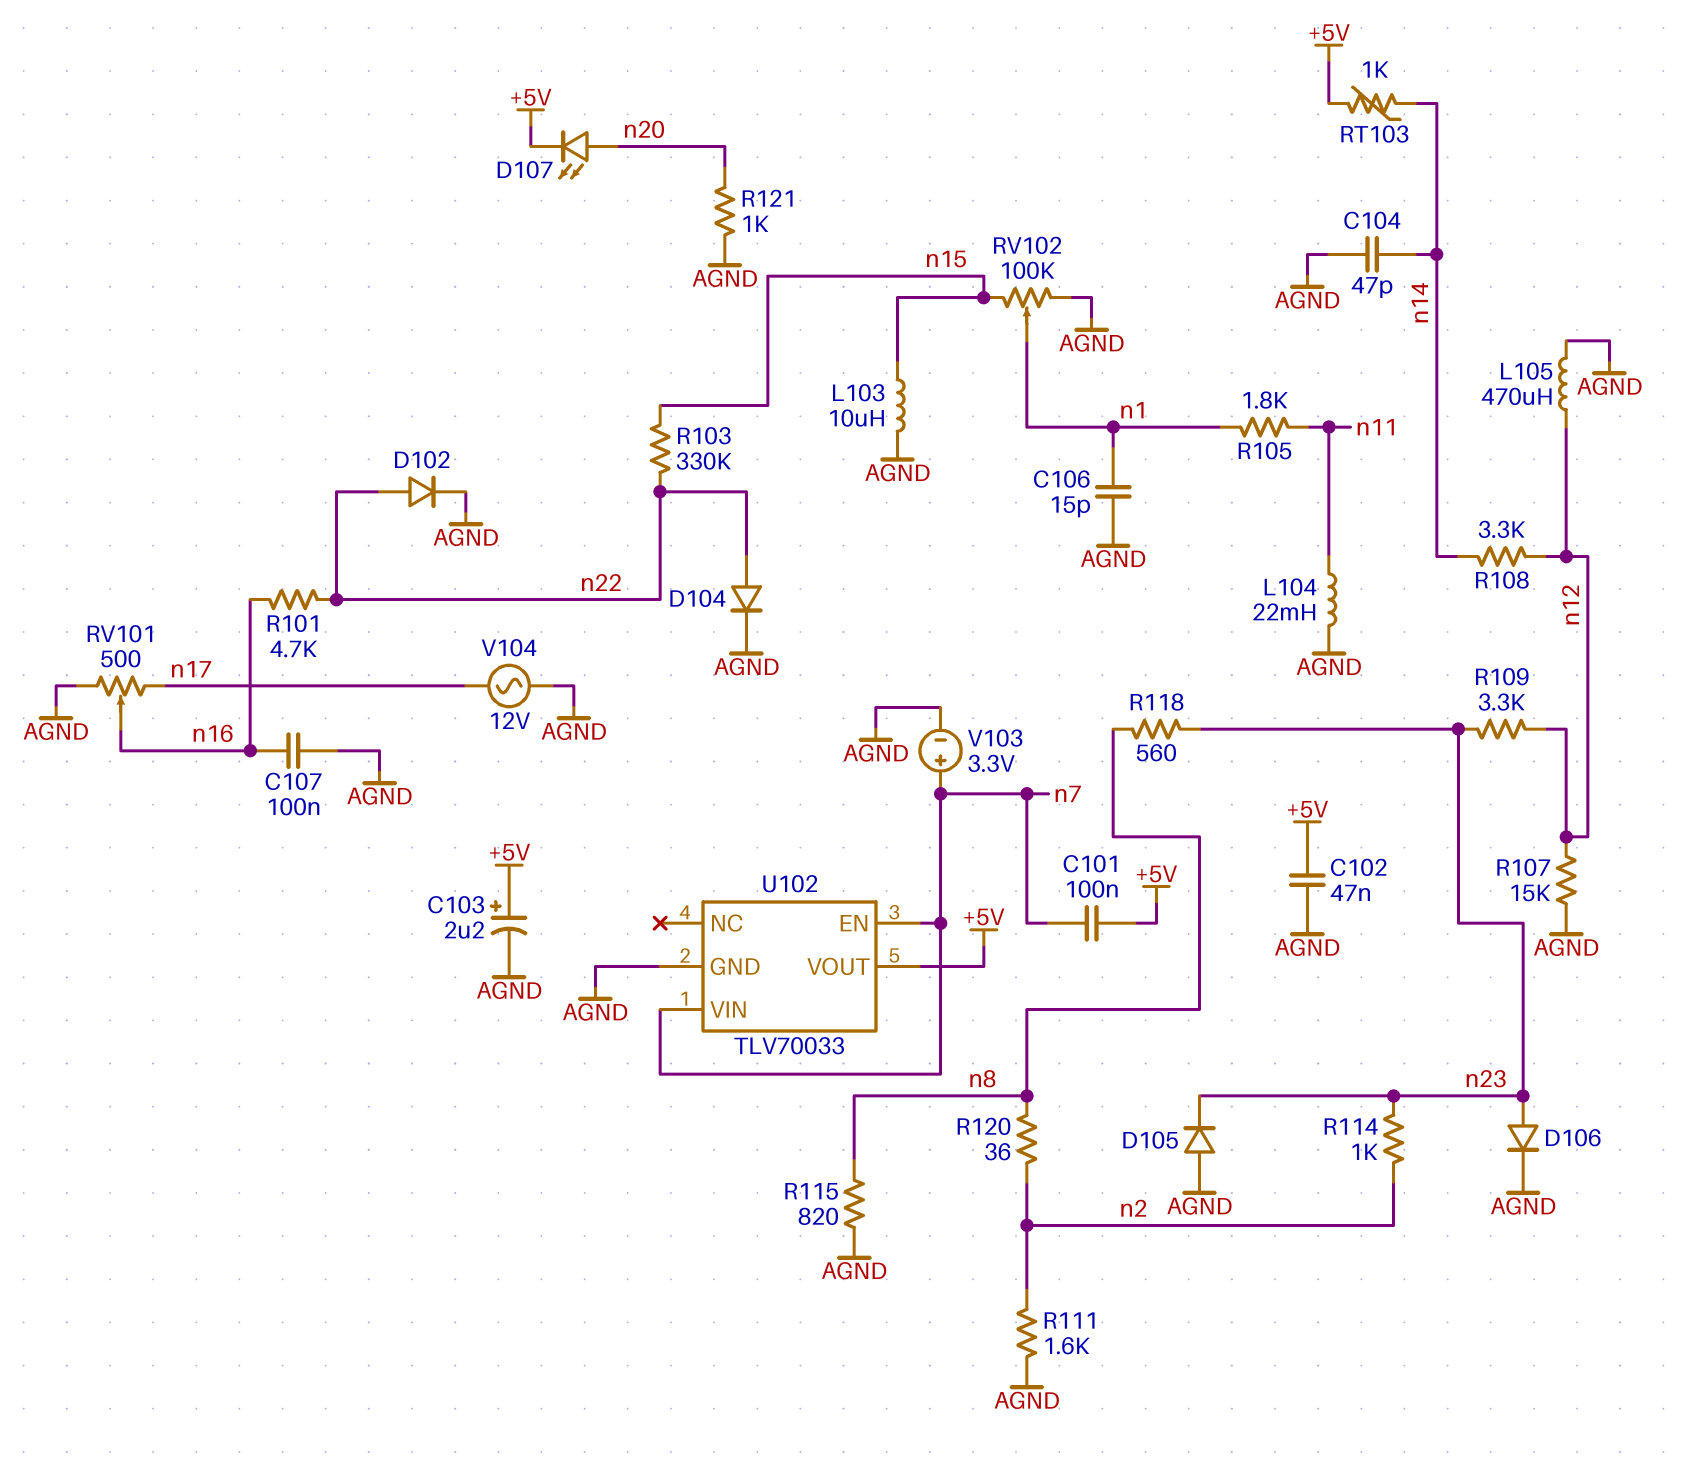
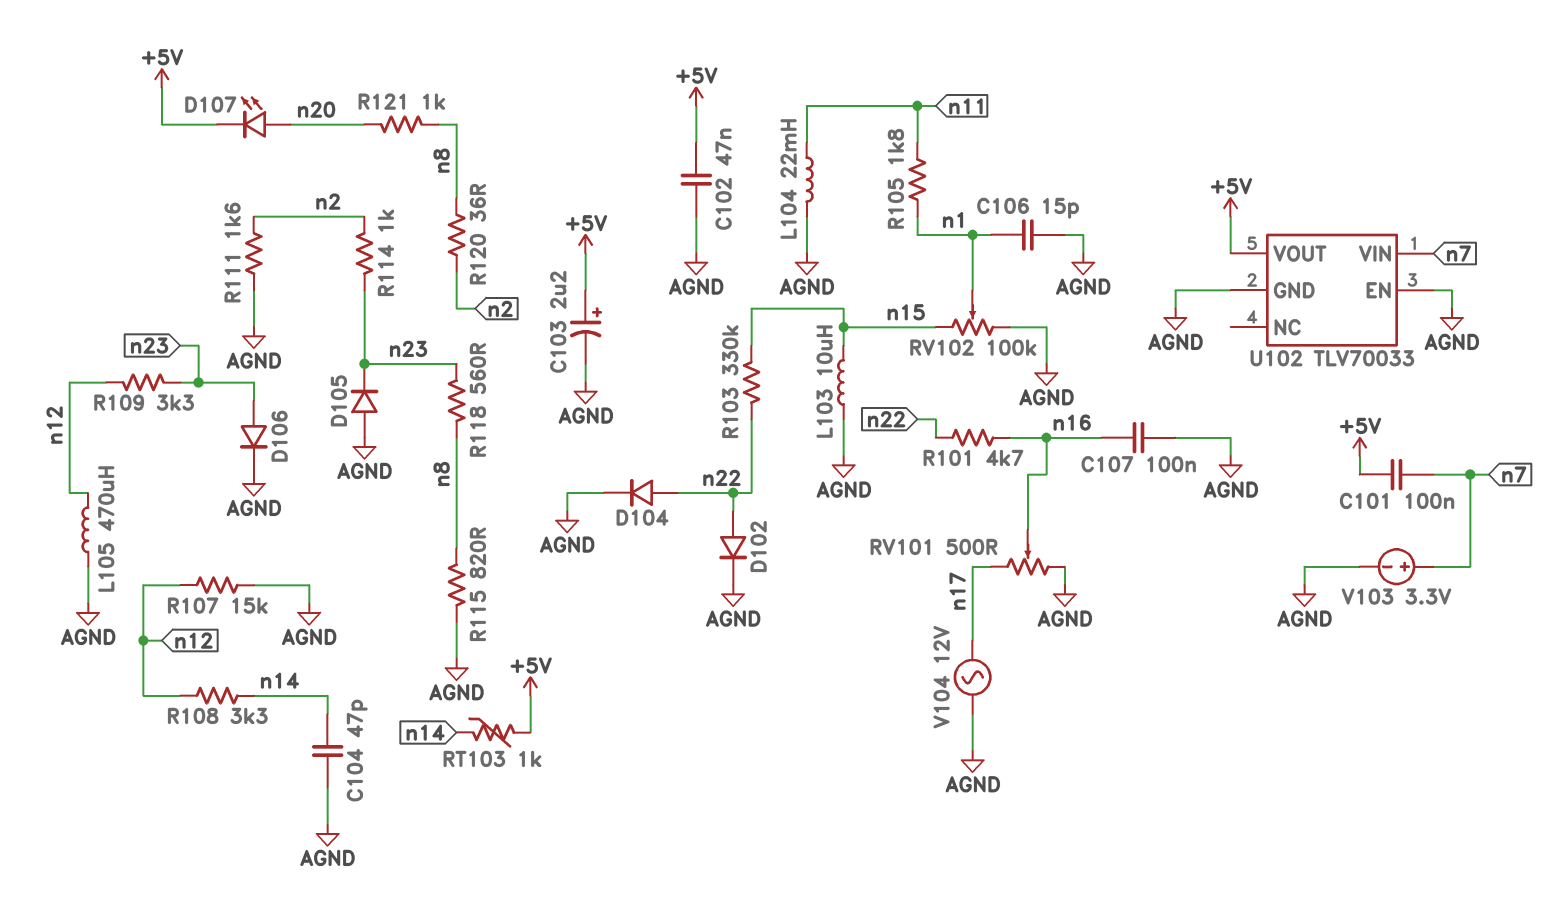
R121: 1k (AGND, n20) -> 1k (n8, n20)
U102 pin EN: n7 -> AGND

